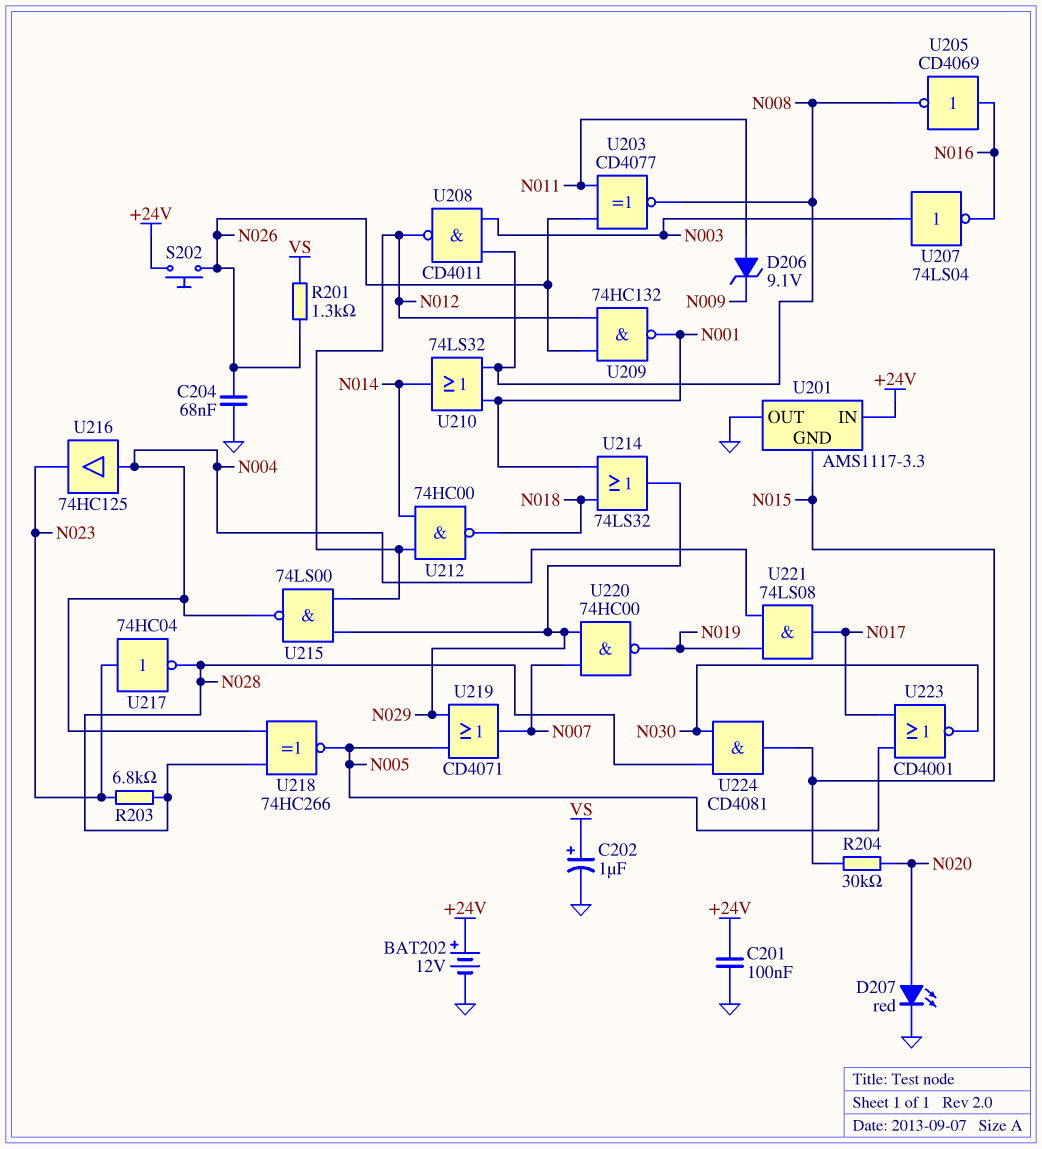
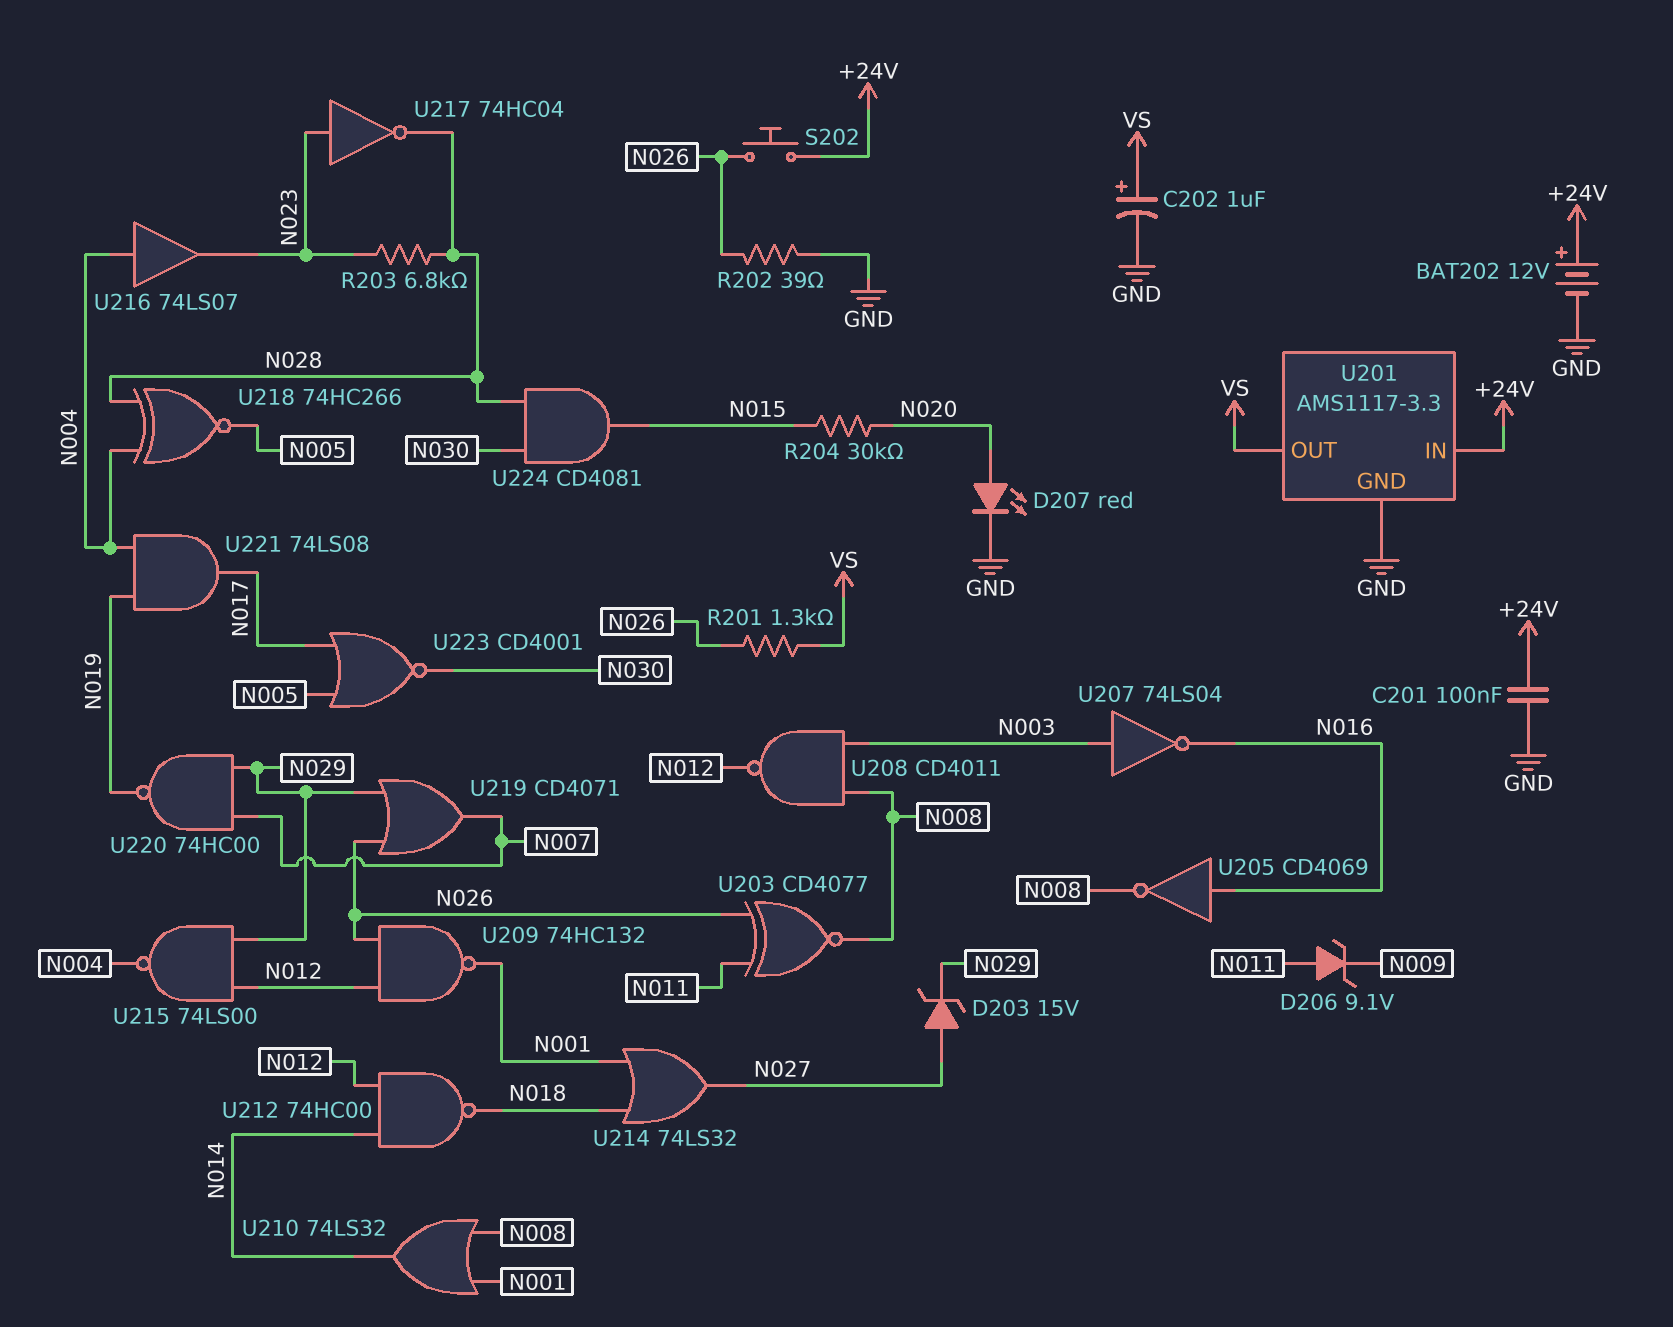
C204: 68nF (GND, N026) -> none
D203: none -> zener 15V (A N027, K N029)
R202: none -> 39 (GND, N026)
U201 pin GND: N015 -> GND
U201 pin OUT: GND -> VS
U214: OR 74LS32 (in N001, in N018, out N029) -> OR 74LS32 (in N001, in N018, out N027)
U216: buffer 74HC125 (in N004, out N023) -> buffer 74LS07 (in N004, out N023)
U219: OR CD4071 (in N005, in N029, out N007) -> OR CD4071 (in N026, in N029, out N007)

